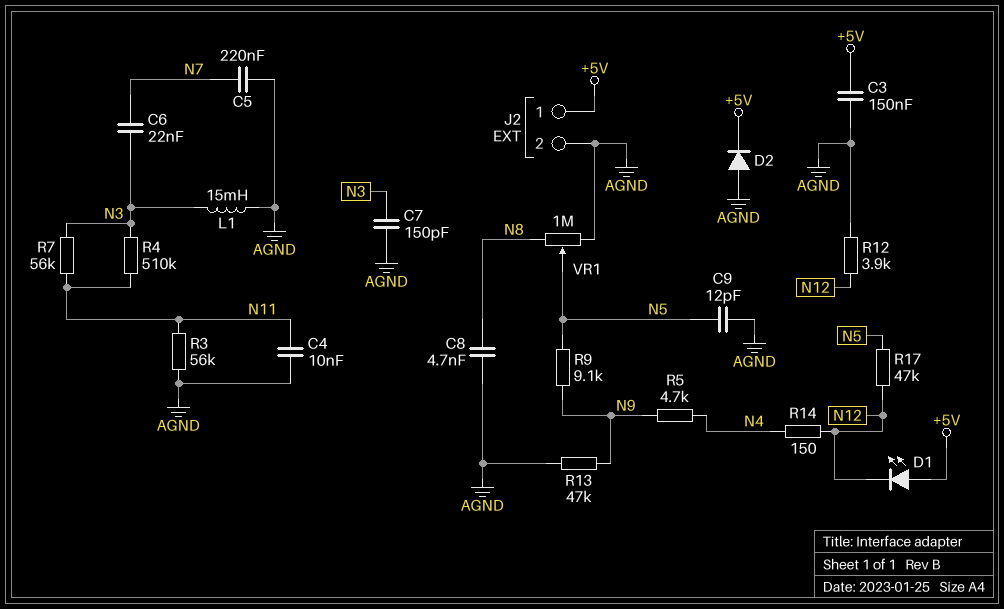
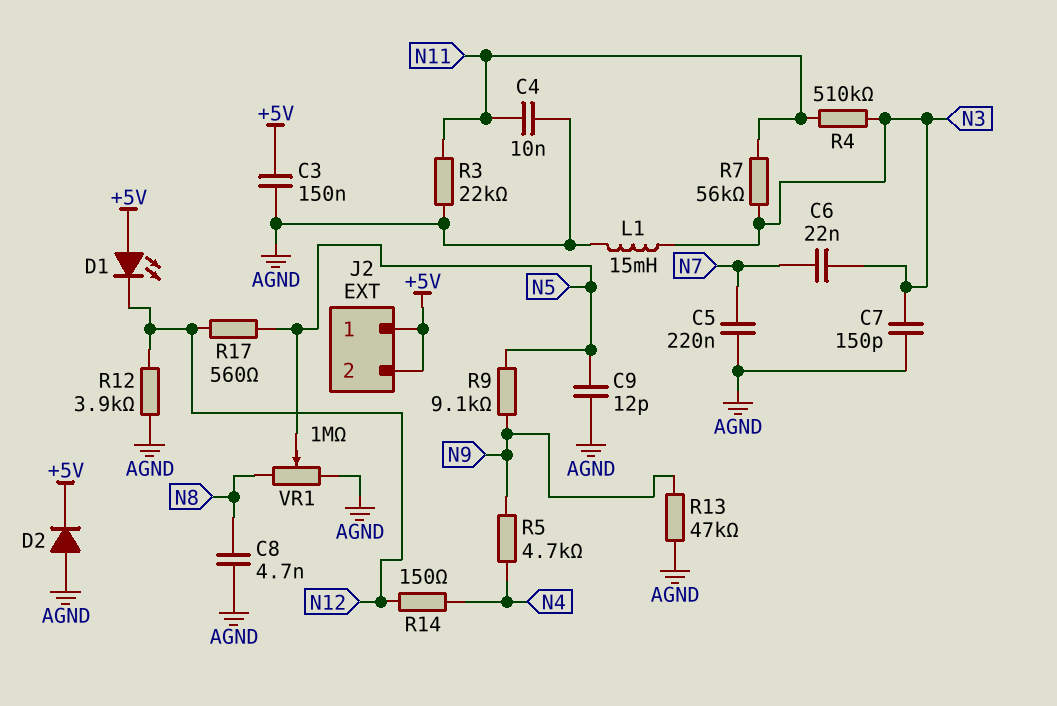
J2 pin 2: AGND -> +5V
R3: 56k (AGND, N11) -> 22k (AGND, N11)
R17: 47k (N5, N12) -> 560 (N5, N12)

